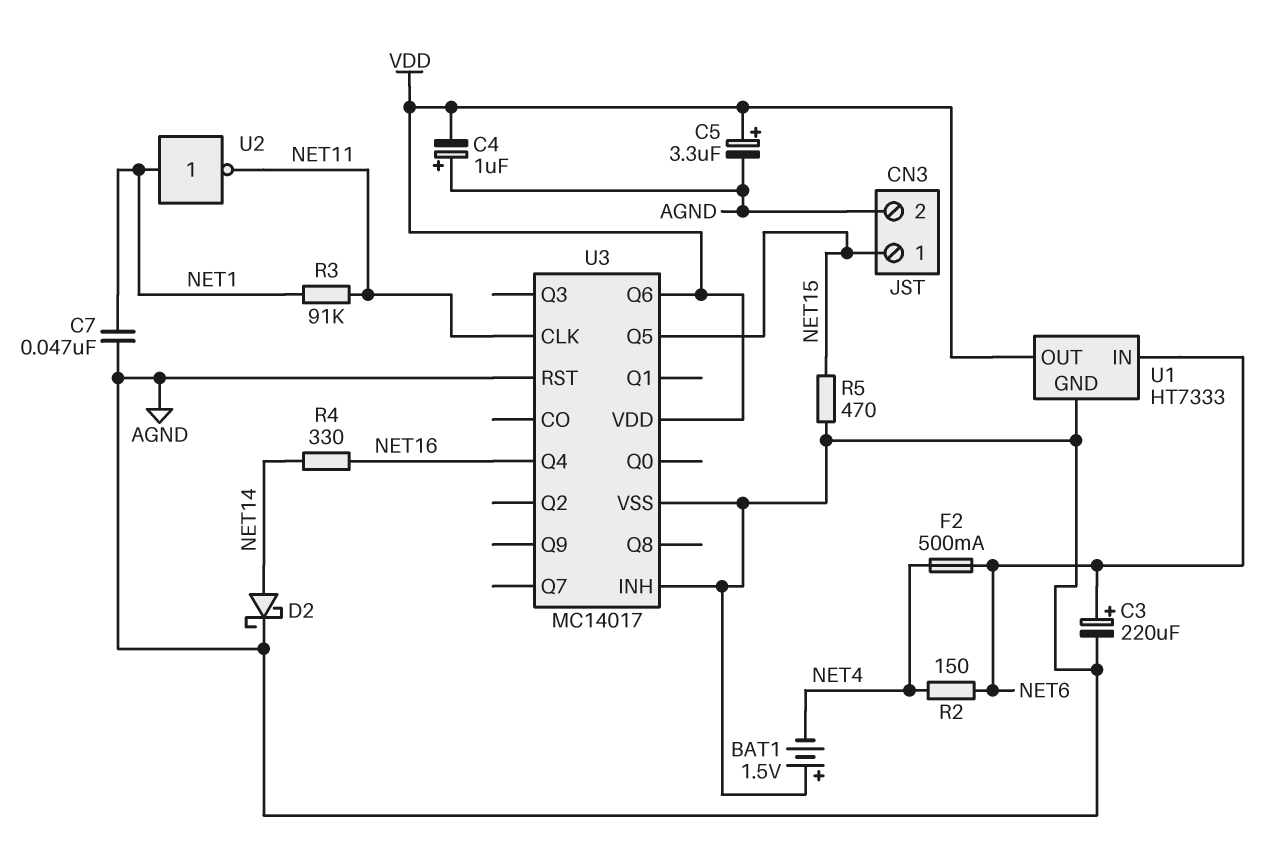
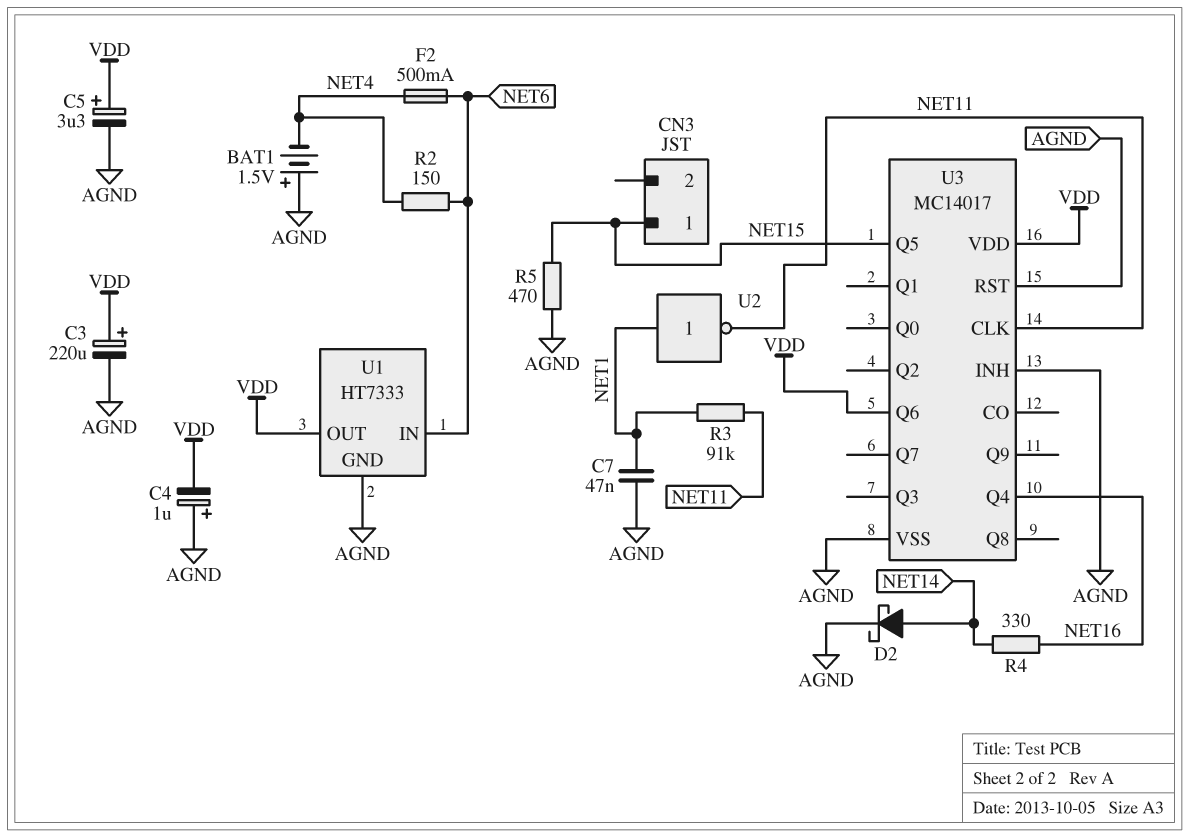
C3: 220uF (plus NET6, minus AGND) -> 220uF (plus VDD, minus AGND)
CN3 pin 2: AGND -> none

